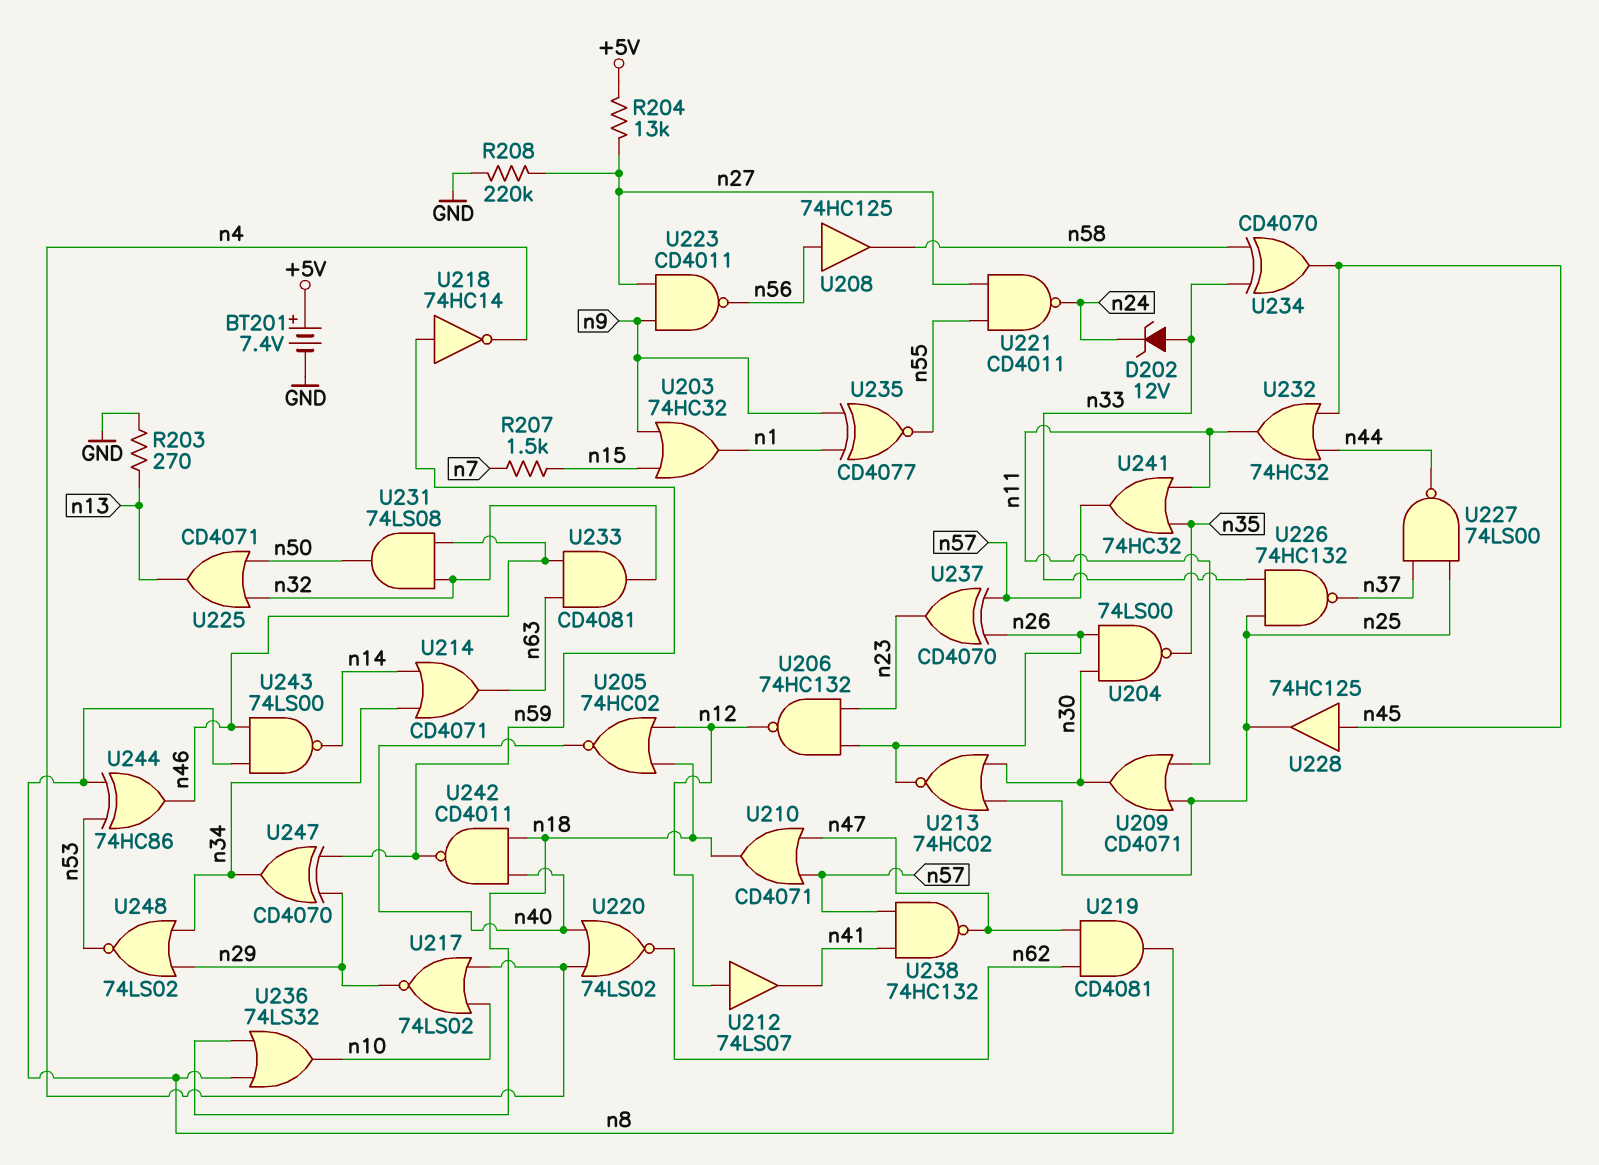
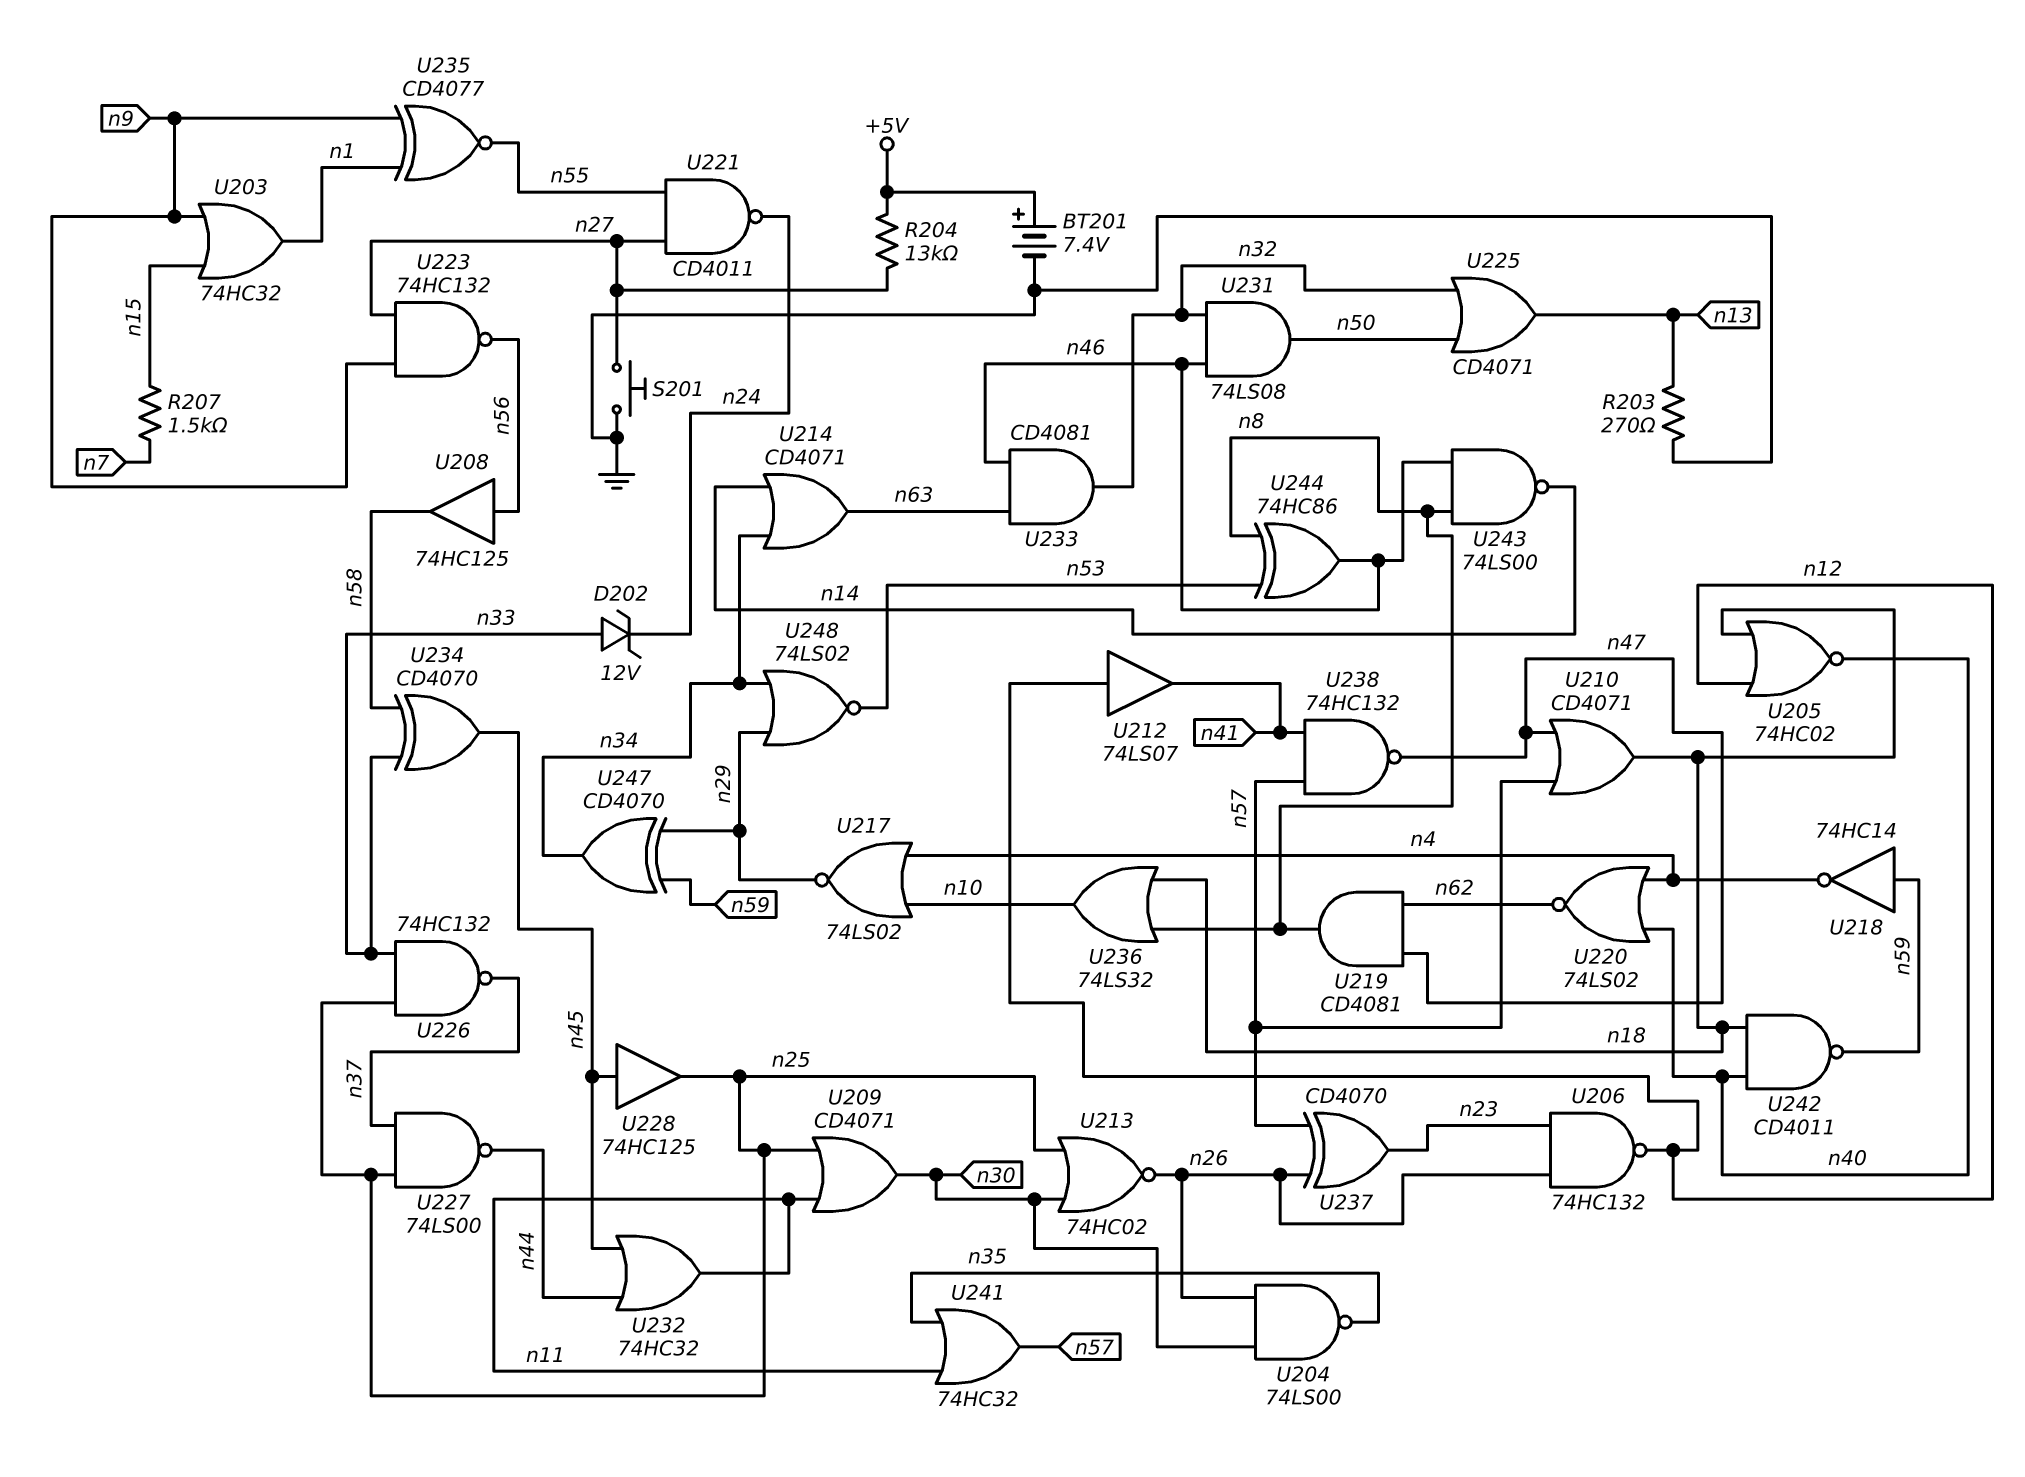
R208: 220k (GND, n27) -> none
S201: none -> button (GND, n27)
U223: NAND CD4011 (in n9, in n27, out n56) -> NAND 74HC132 (in n9, in n27, out n56)

